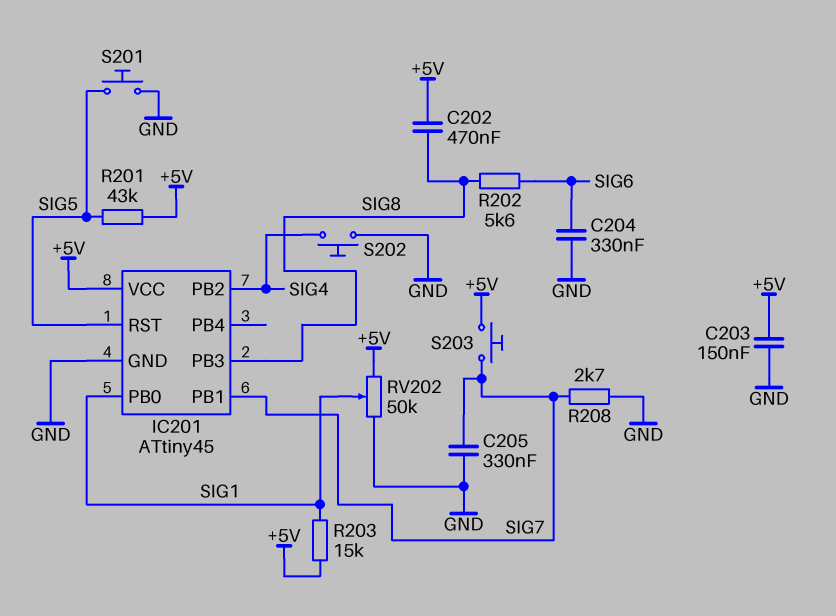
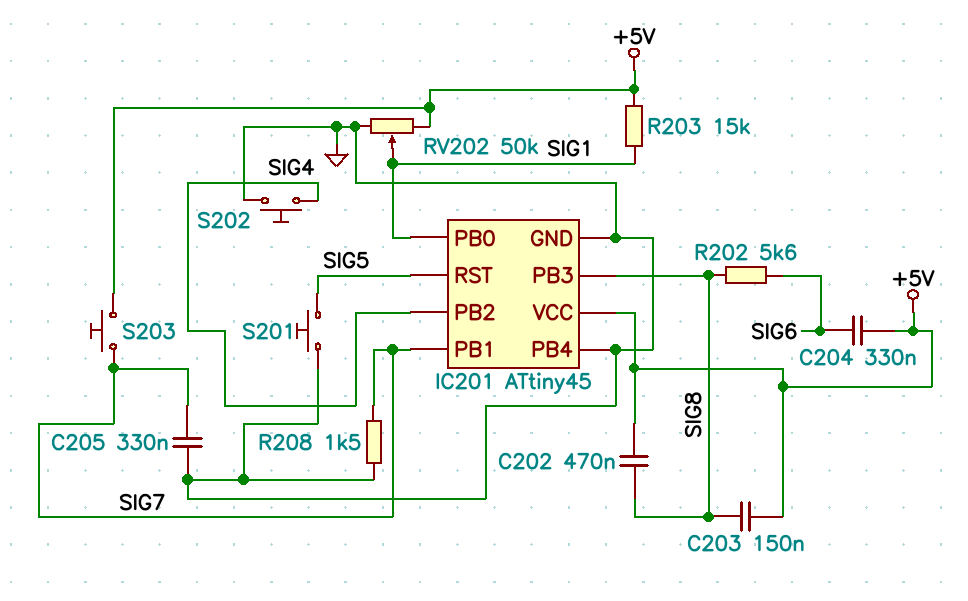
C203: 150nF (+5V, GND) -> 150nF (+5V, SIG8)
C204: 330nF (GND, SIG6) -> 330nF (+5V, SIG6)
IC201 pin PB4: none -> GND
R201: 43k (+5V, SIG5) -> none
R208: 2.7k (GND, SIG7) -> 1.5k (GND, SIG7)

